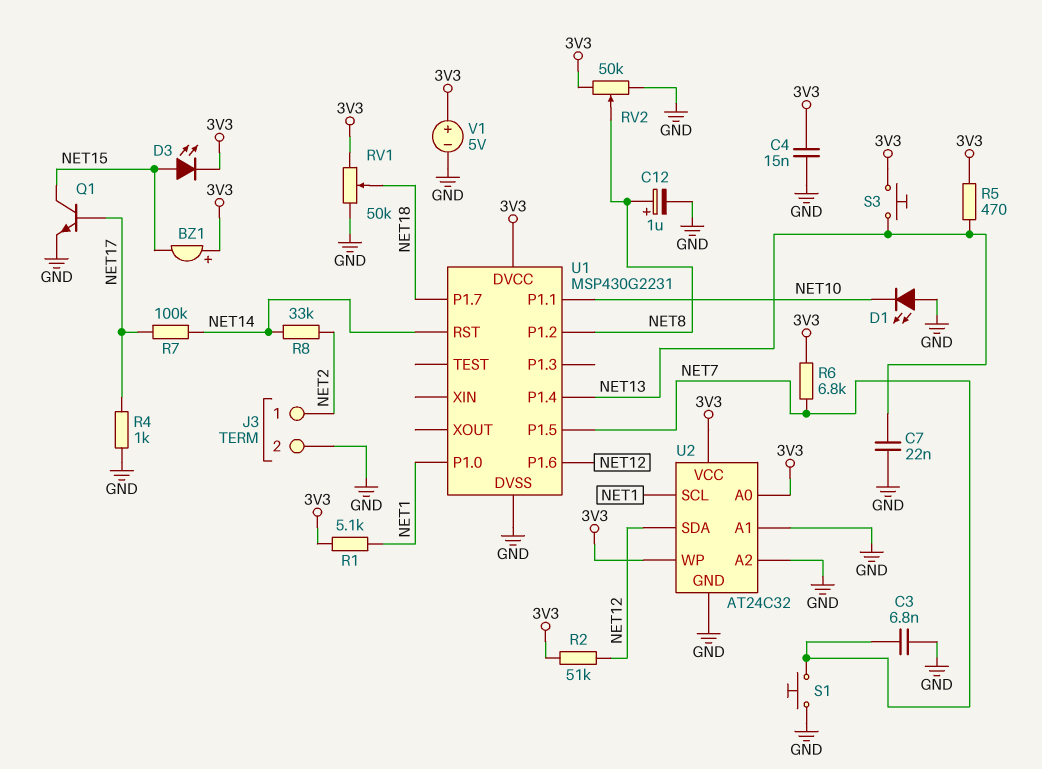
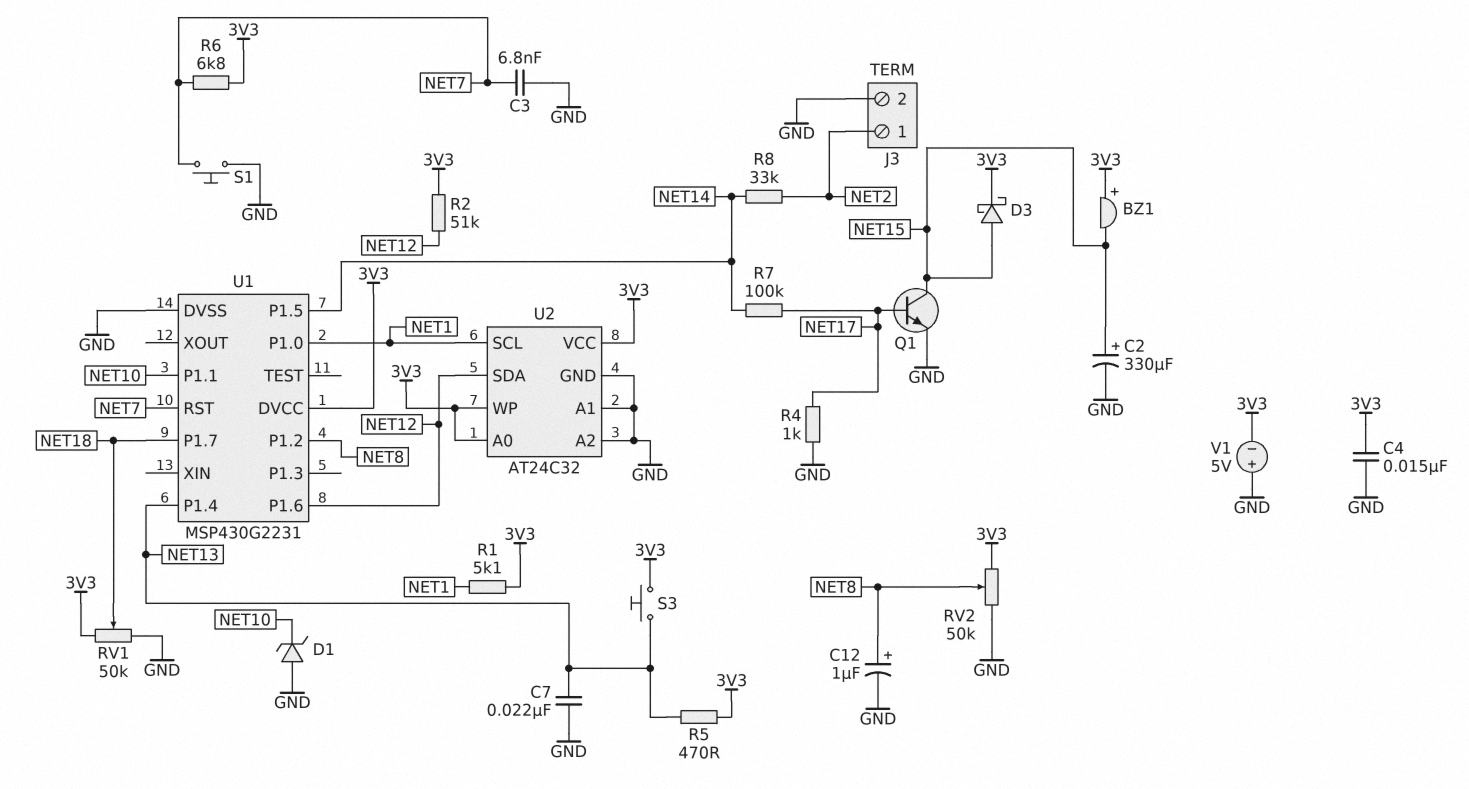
C2: none -> 330uF (plus NET15, minus GND)
D1: LED (A GND, K NET10) -> zener (A GND, K NET10)
D3: LED (A NET15, K 3V3) -> schottky (A NET15, K 3V3)
U1 pin P1.5: NET7 -> NET14
U1 pin RST: NET14 -> NET7
V1: 5V (plus 3V3, minus GND) -> 5V (plus GND, minus 3V3)

